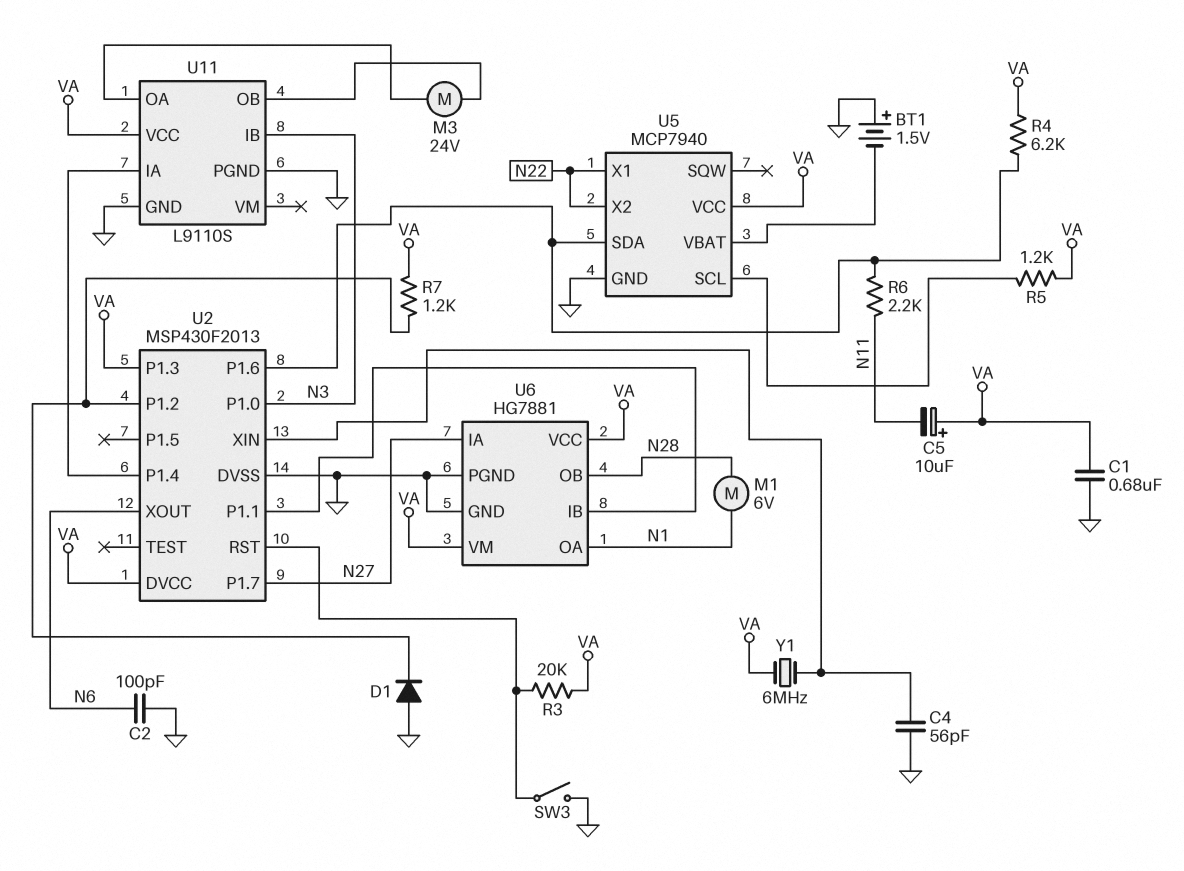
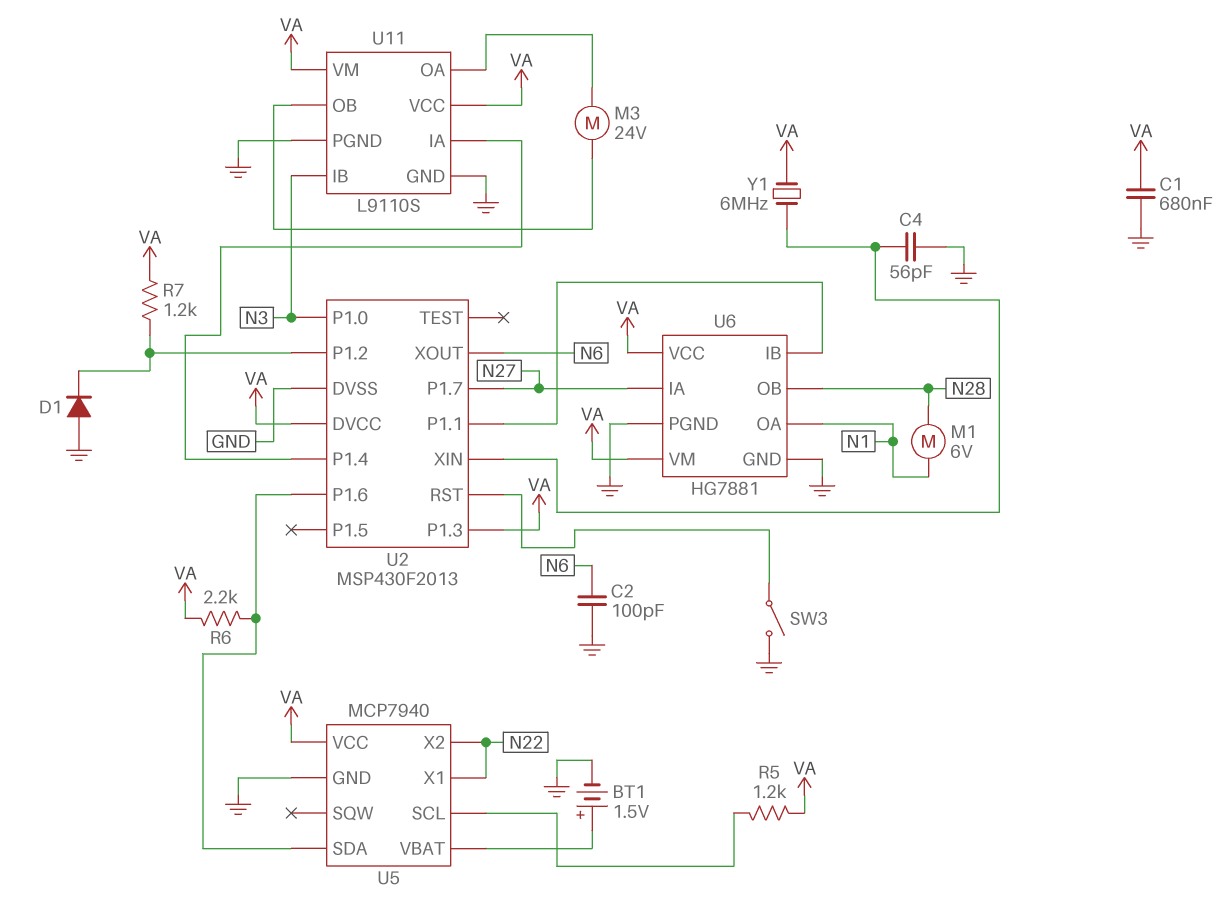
BT1: 1.5V (plus GND, minus U5/VBAT) -> 1.5V (plus U5/VBAT, minus GND)
C5: 10uF (plus VA, minus N11) -> none
R3: 20k (U2/RST, VA) -> none
R4: 6.2k (U2/P1.6, VA) -> none
R6: 2.2k (N11, U2/P1.6) -> 2.2k (U2/P1.6, VA)
U11 pin VM: none -> VA

